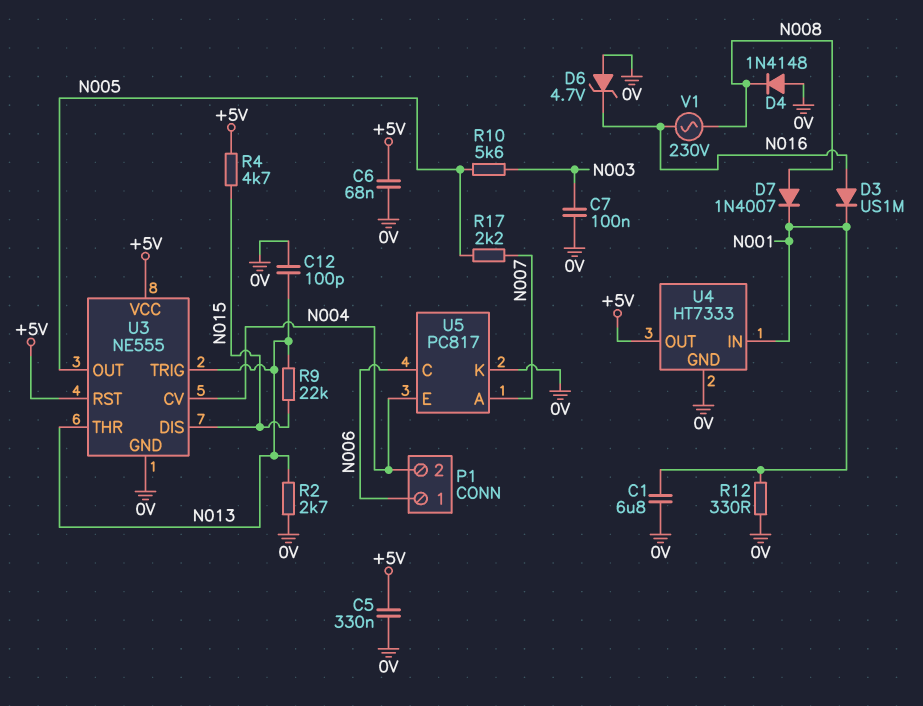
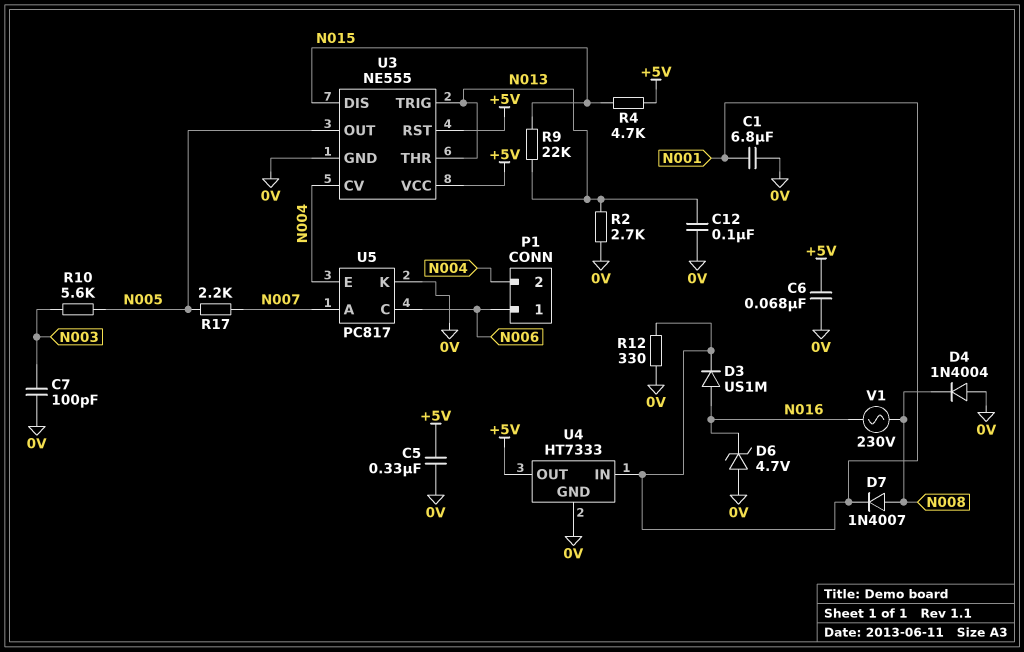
C7: 100nF (0V, N003) -> 100pF (0V, N003)
C12: 100pF (0V, N013) -> 100nF (0V, N013)
D4: diode 1N4148 (A 0V, K N008) -> diode 1N4004 (A 0V, K N008)

